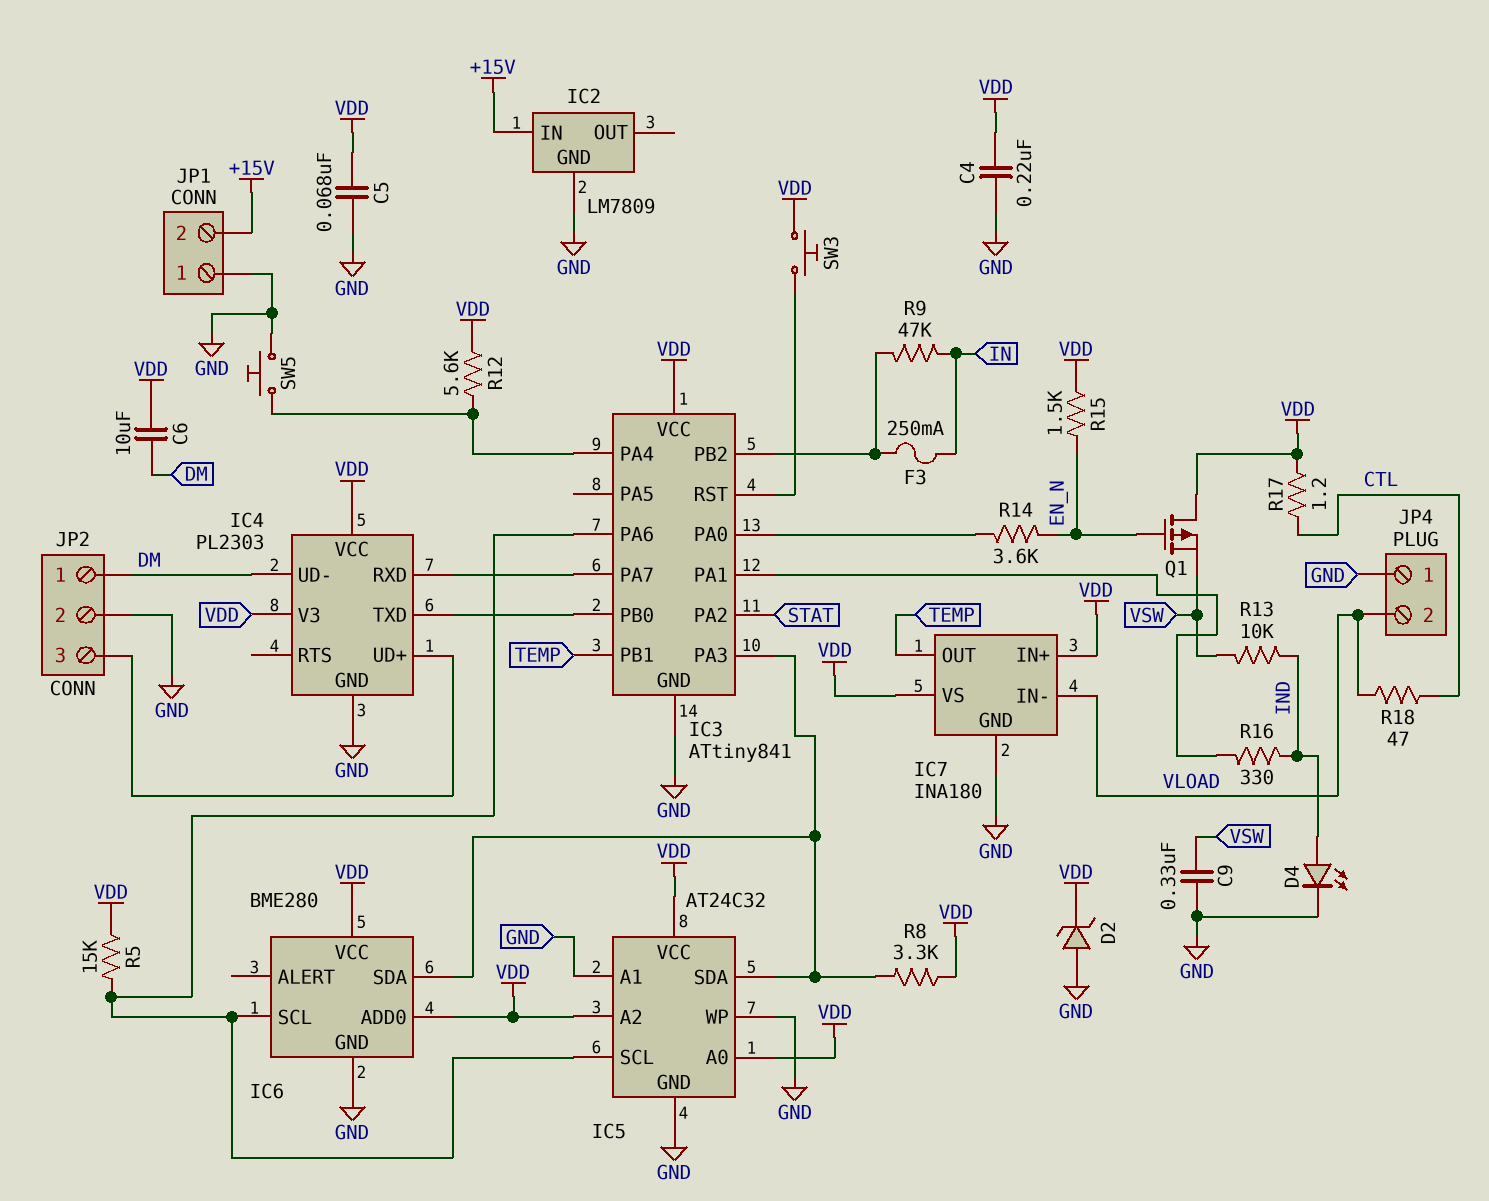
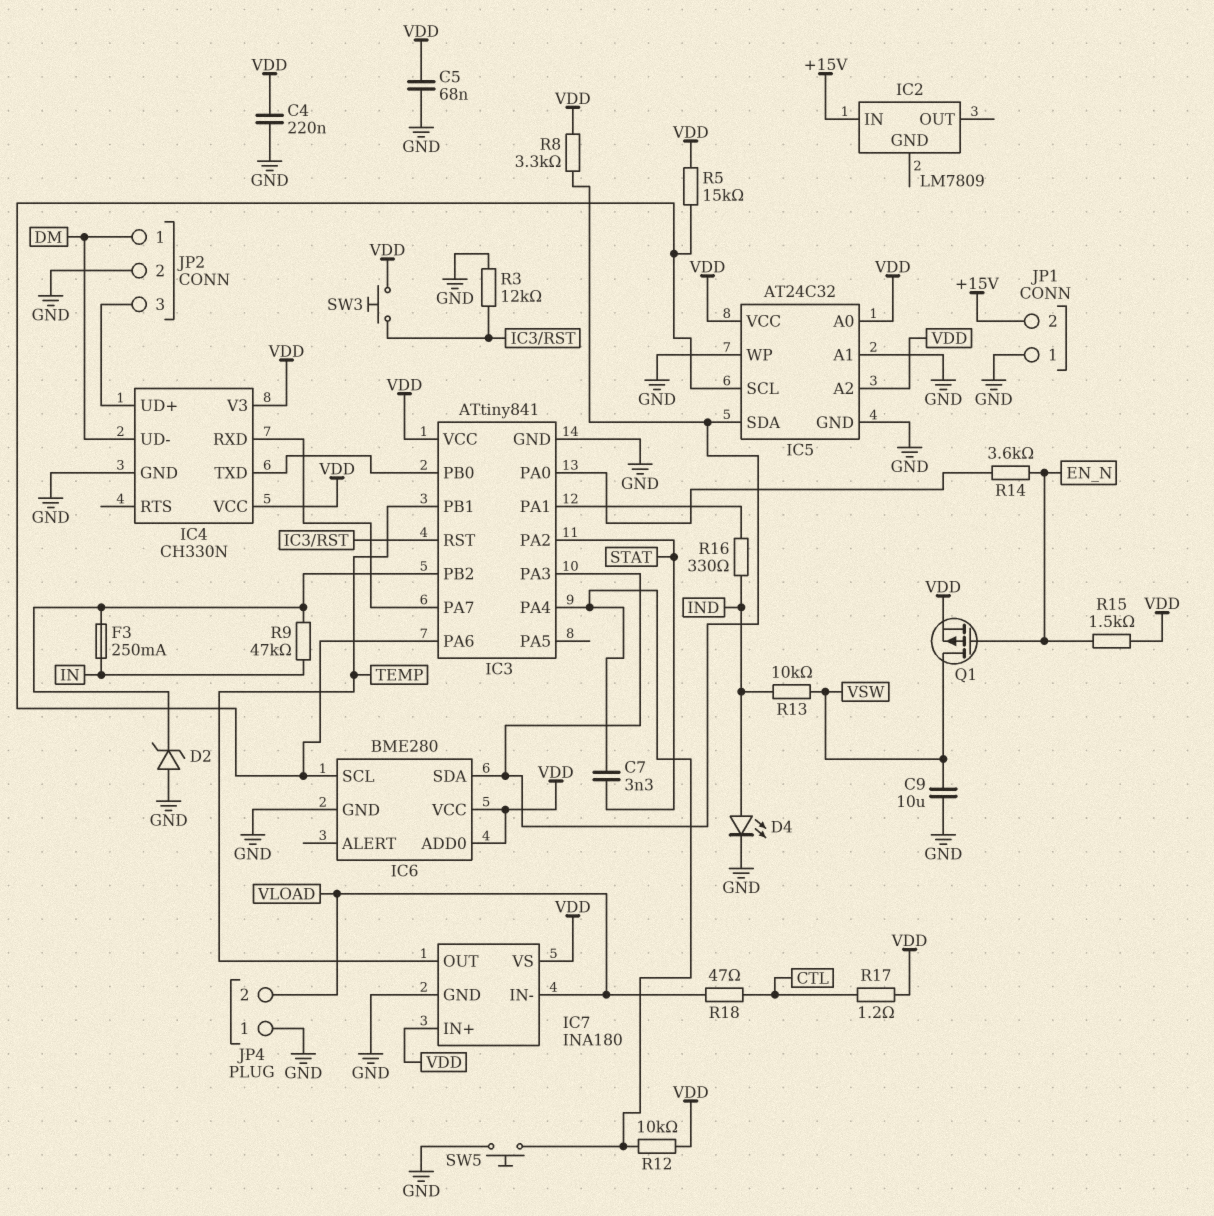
C6: 10uF (DM, VDD) -> none
C7: none -> 3.3nF (IC3/PA4, STAT)
C9: 330nF (GND, VSW) -> 10uF (GND, VSW)
D2: zener (A GND, K VDD) -> zener (A GND, K IC3/PB2)
IC2 pin GND: GND -> none
IC4: PL2303 -> CH330N
Q1: PMOS (G EN_N, D VDD, S VSW) -> PMOS (G EN_N, D VSW, S VDD)
R3: none -> 12k (GND, IC3/RST)
R12: 5.6k (IC3/PA4, VDD) -> 10k (IC3/PA4, VDD)

